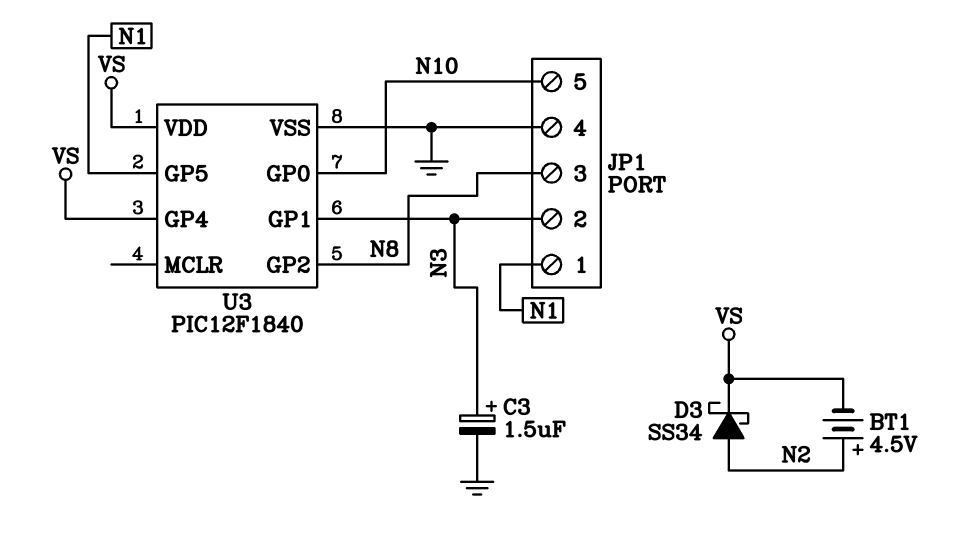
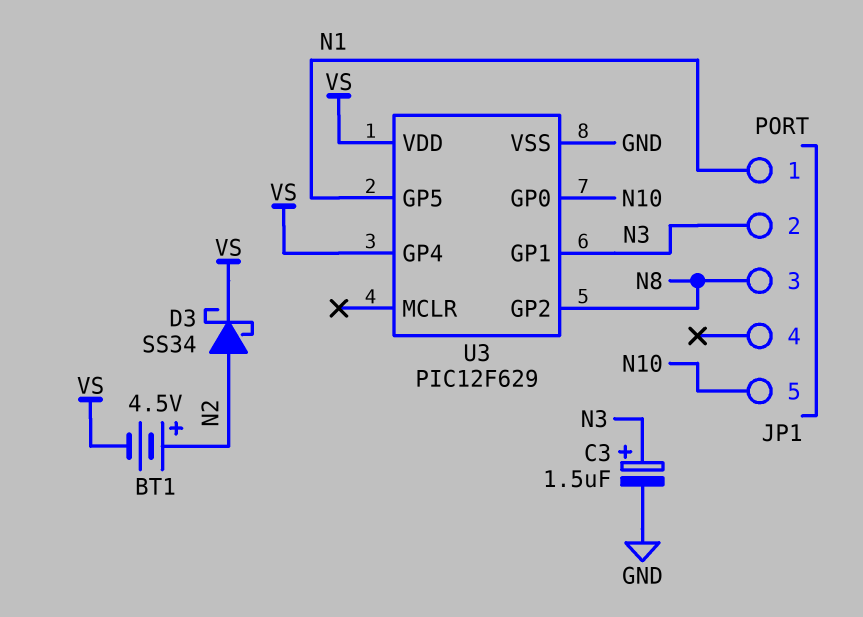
JP1 pin 4: GND -> none
U3: PIC12F1840 -> PIC12F629

